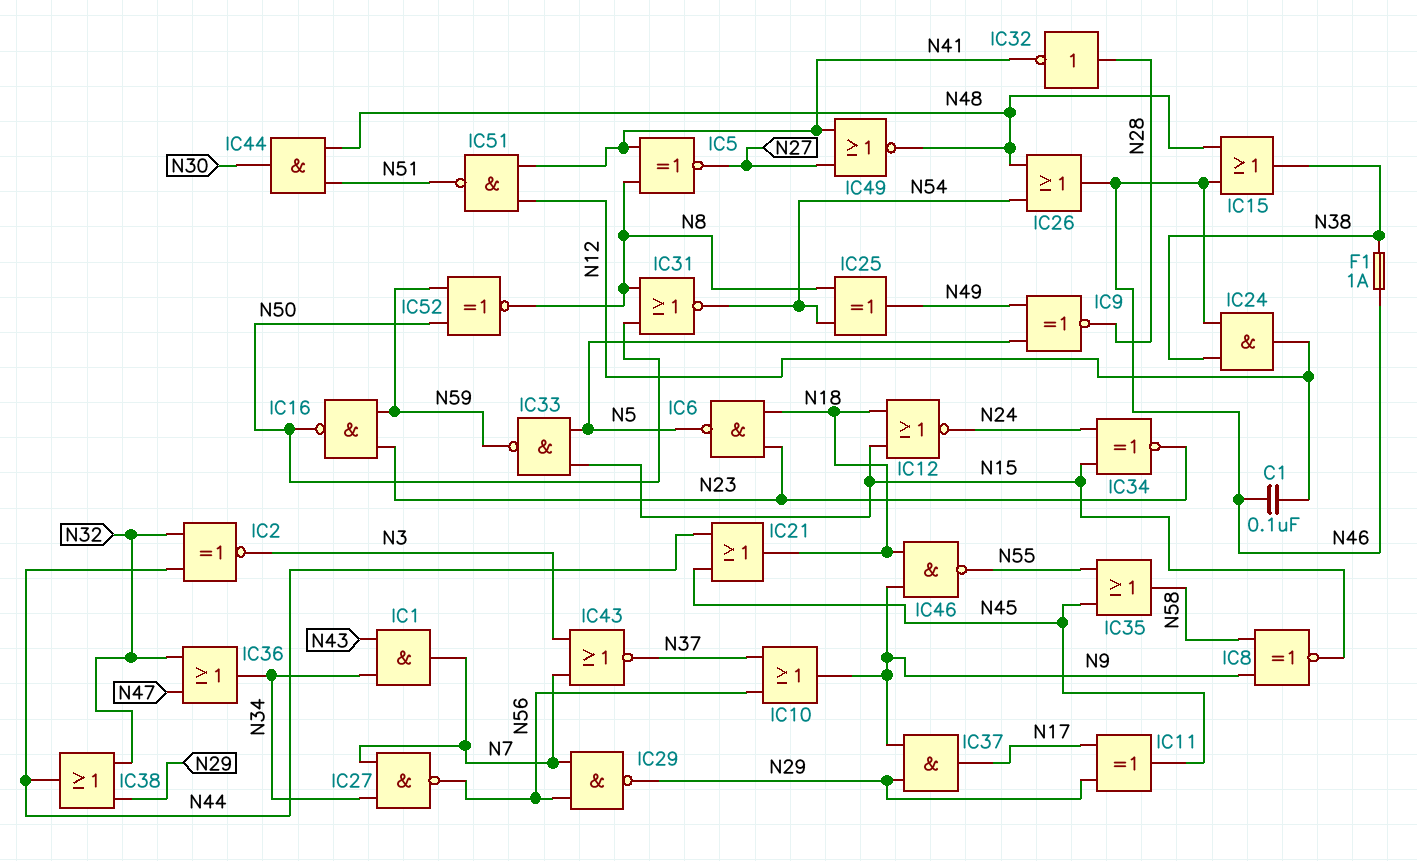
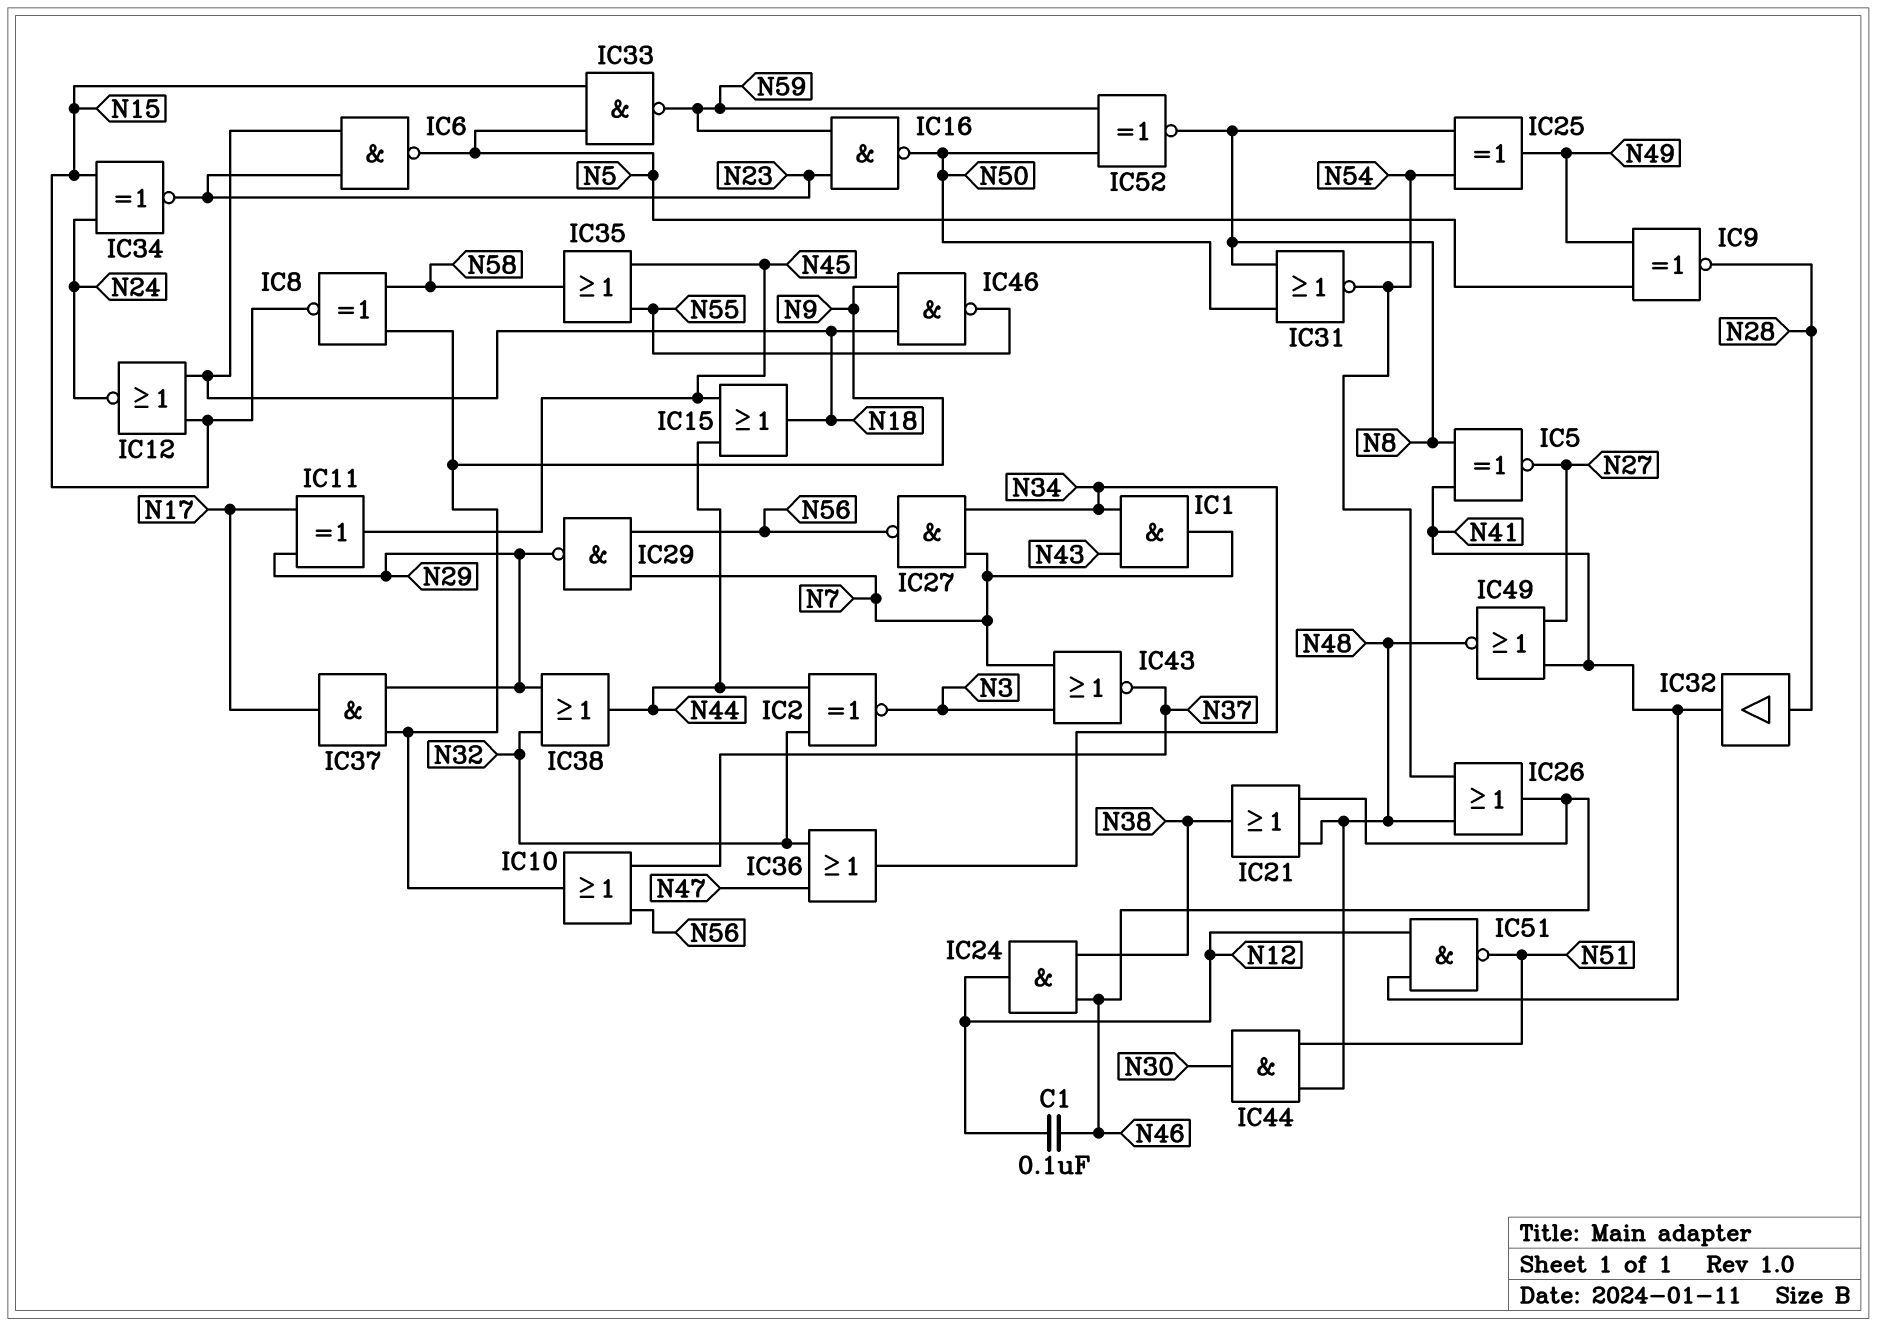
F1: 1A (N38, N46) -> none
IC15: OR (in N46, in N48, out N38) -> OR (in N44, in N45, out N18)
IC21: OR (in N44, in N45, out N18) -> OR (in N46, in N48, out N38)
IC32: NOT (in N28, out N41) -> buffer (in N28, out N41)

